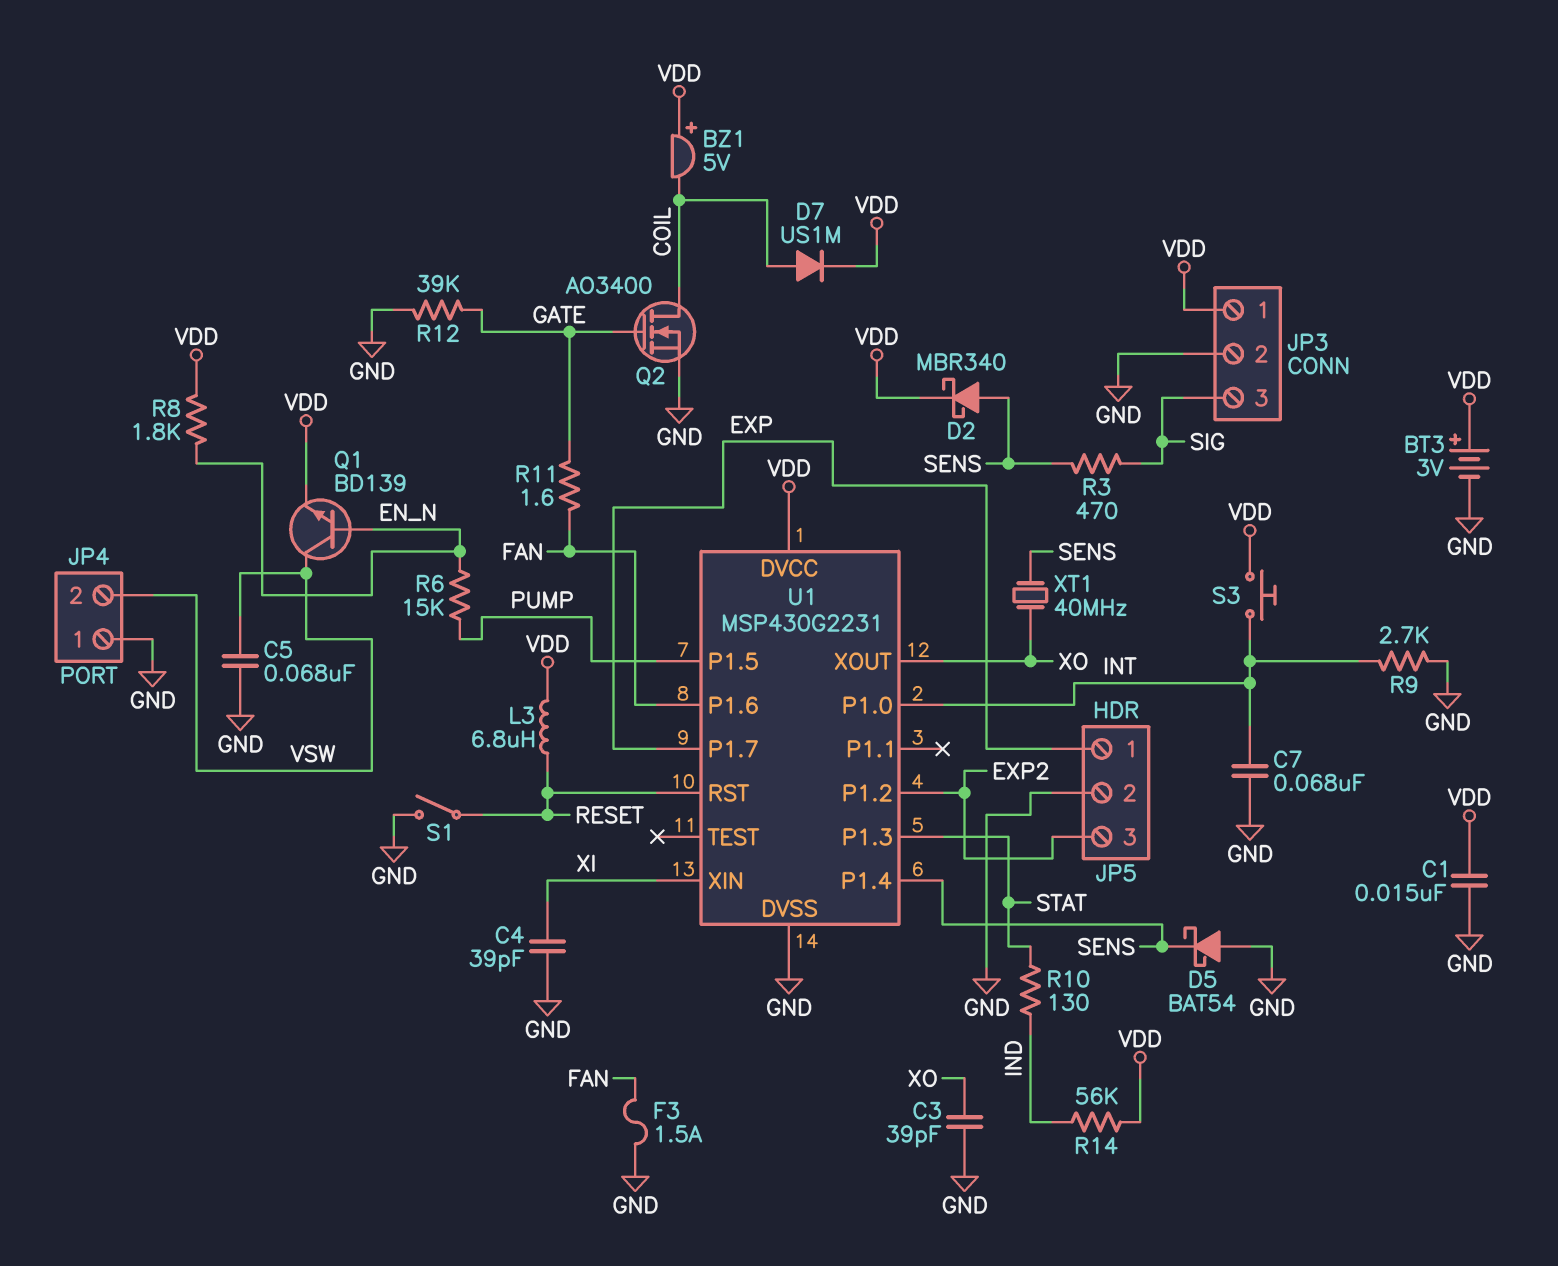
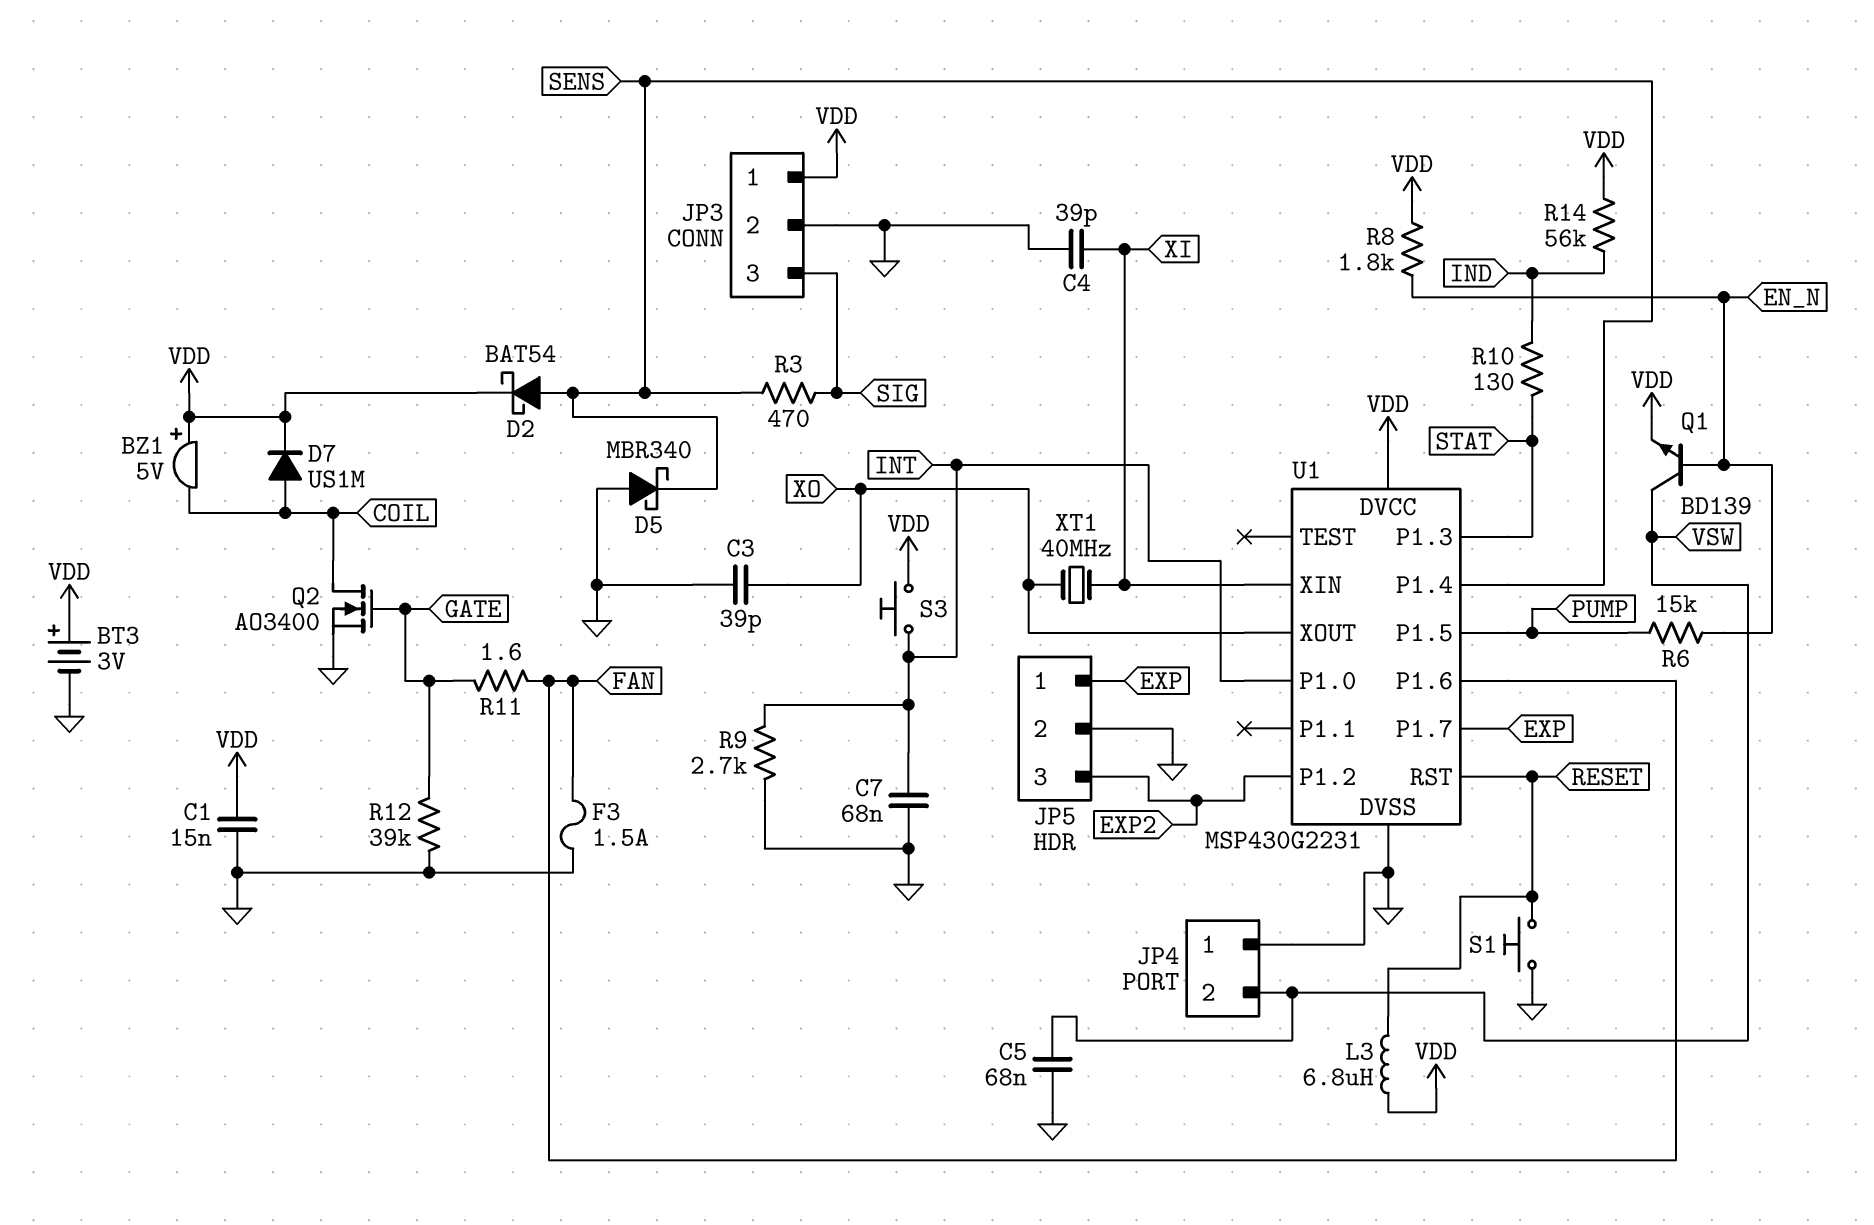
D2: schottky MBR340 (A SENS, K VDD) -> schottky BAT54 (A SENS, K VDD)
D5: schottky BAT54 (A GND, K SENS) -> schottky MBR340 (A GND, K SENS)
S1: switch (GND, RESET) -> button (GND, RESET)
XT1: 40MHz (SENS, XO) -> 40MHz (XI, XO)

